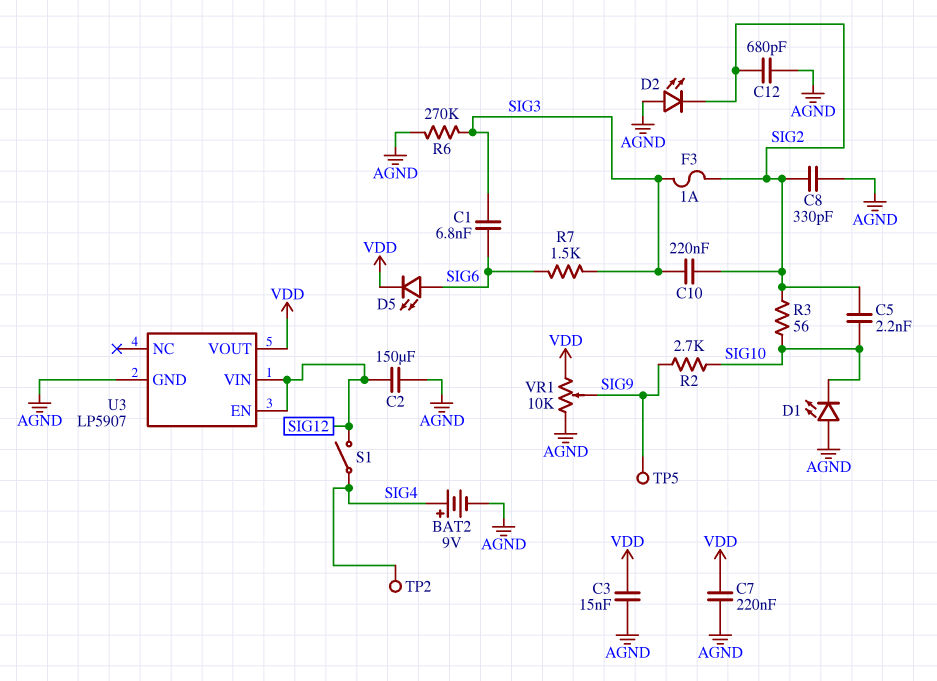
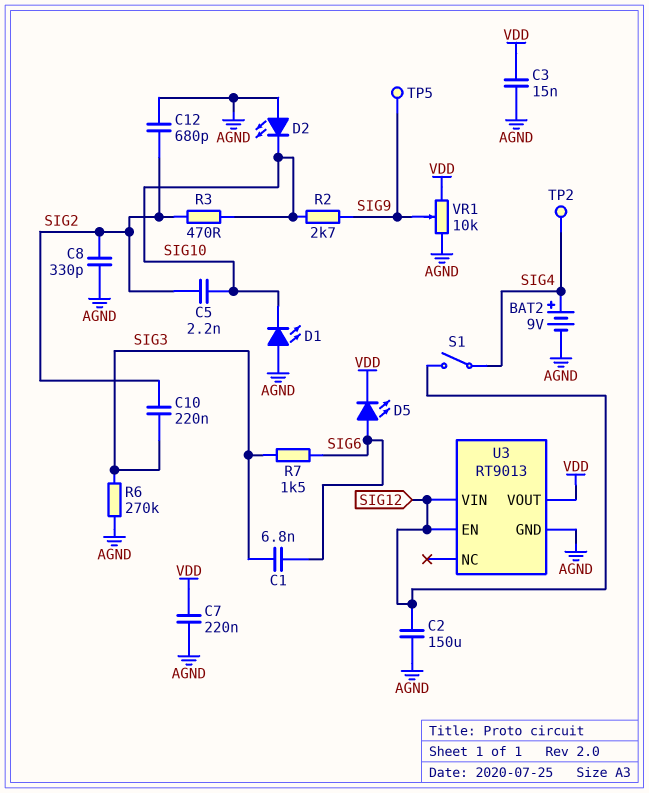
D2: LED (A AGND, K SIG2) -> LED (A AGND, K SIG10)
F3: 1A (SIG2, SIG3) -> none
R3: 56 (SIG2, SIG10) -> 470 (SIG2, SIG10)
U3: LP5907 -> RT9013

